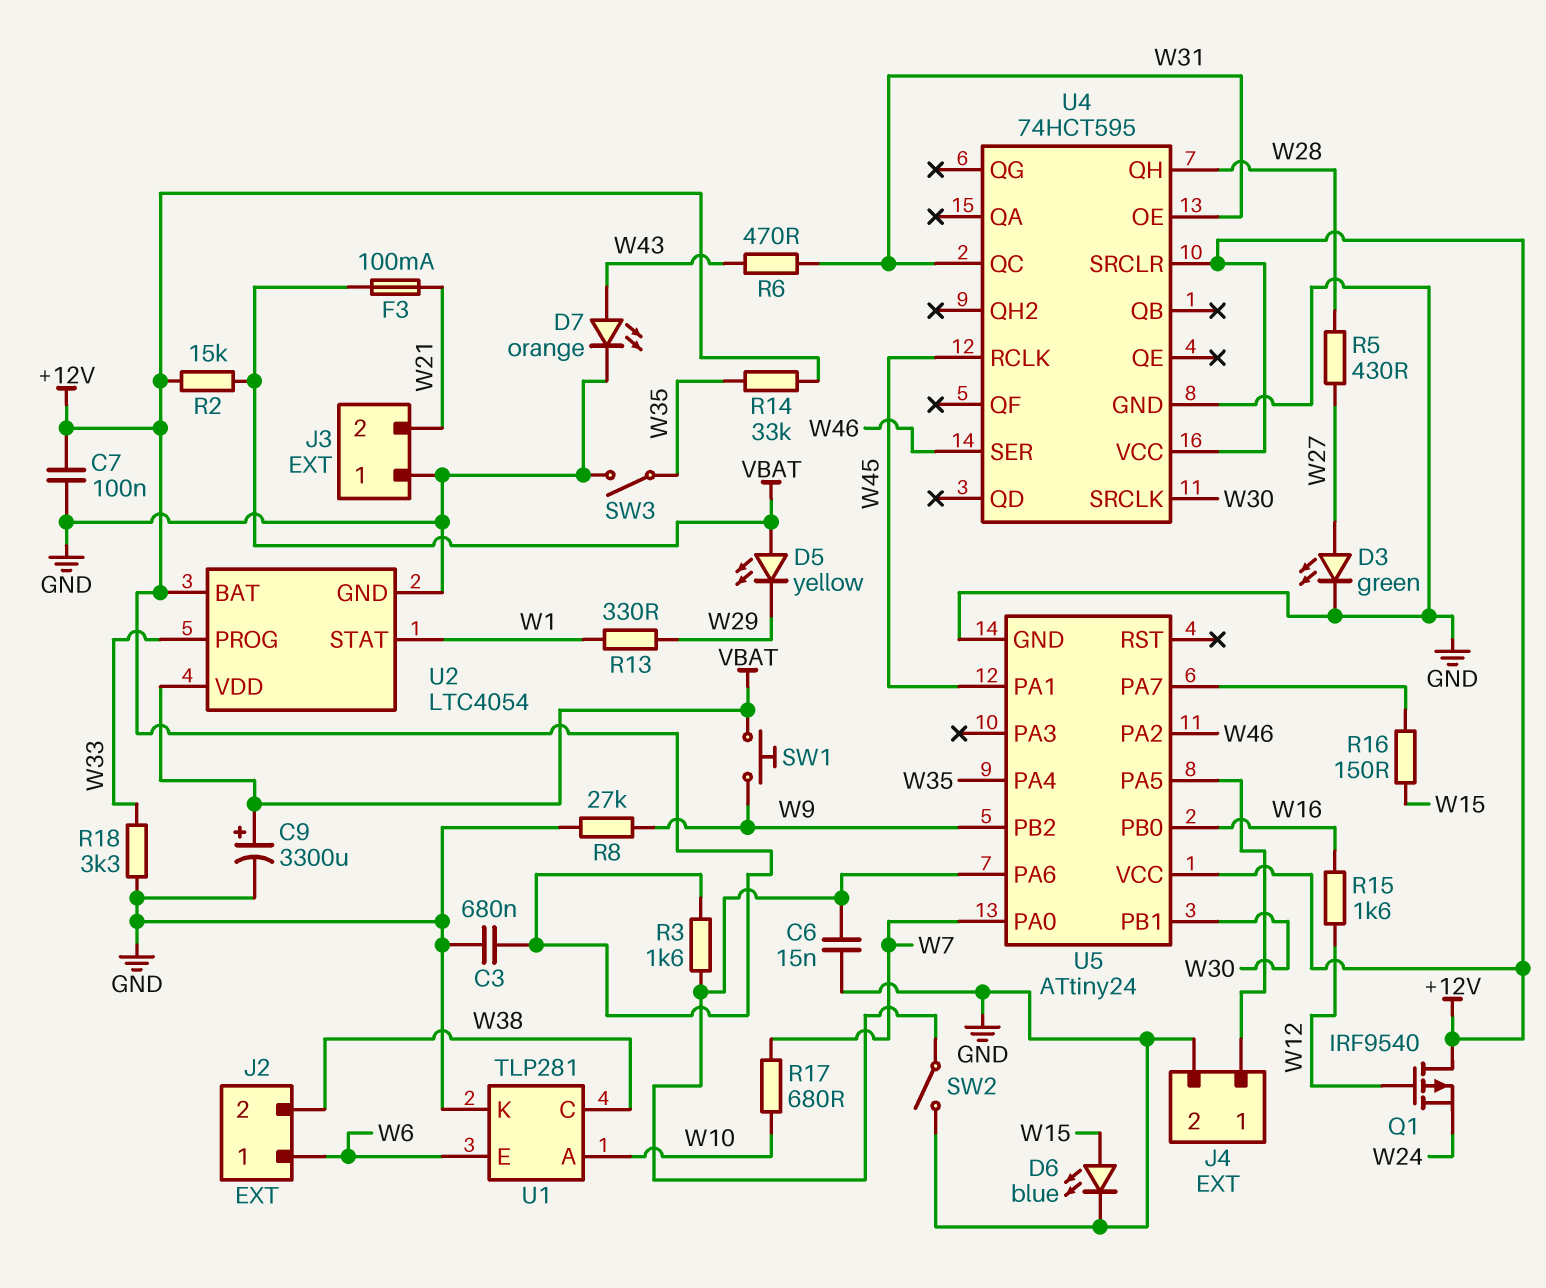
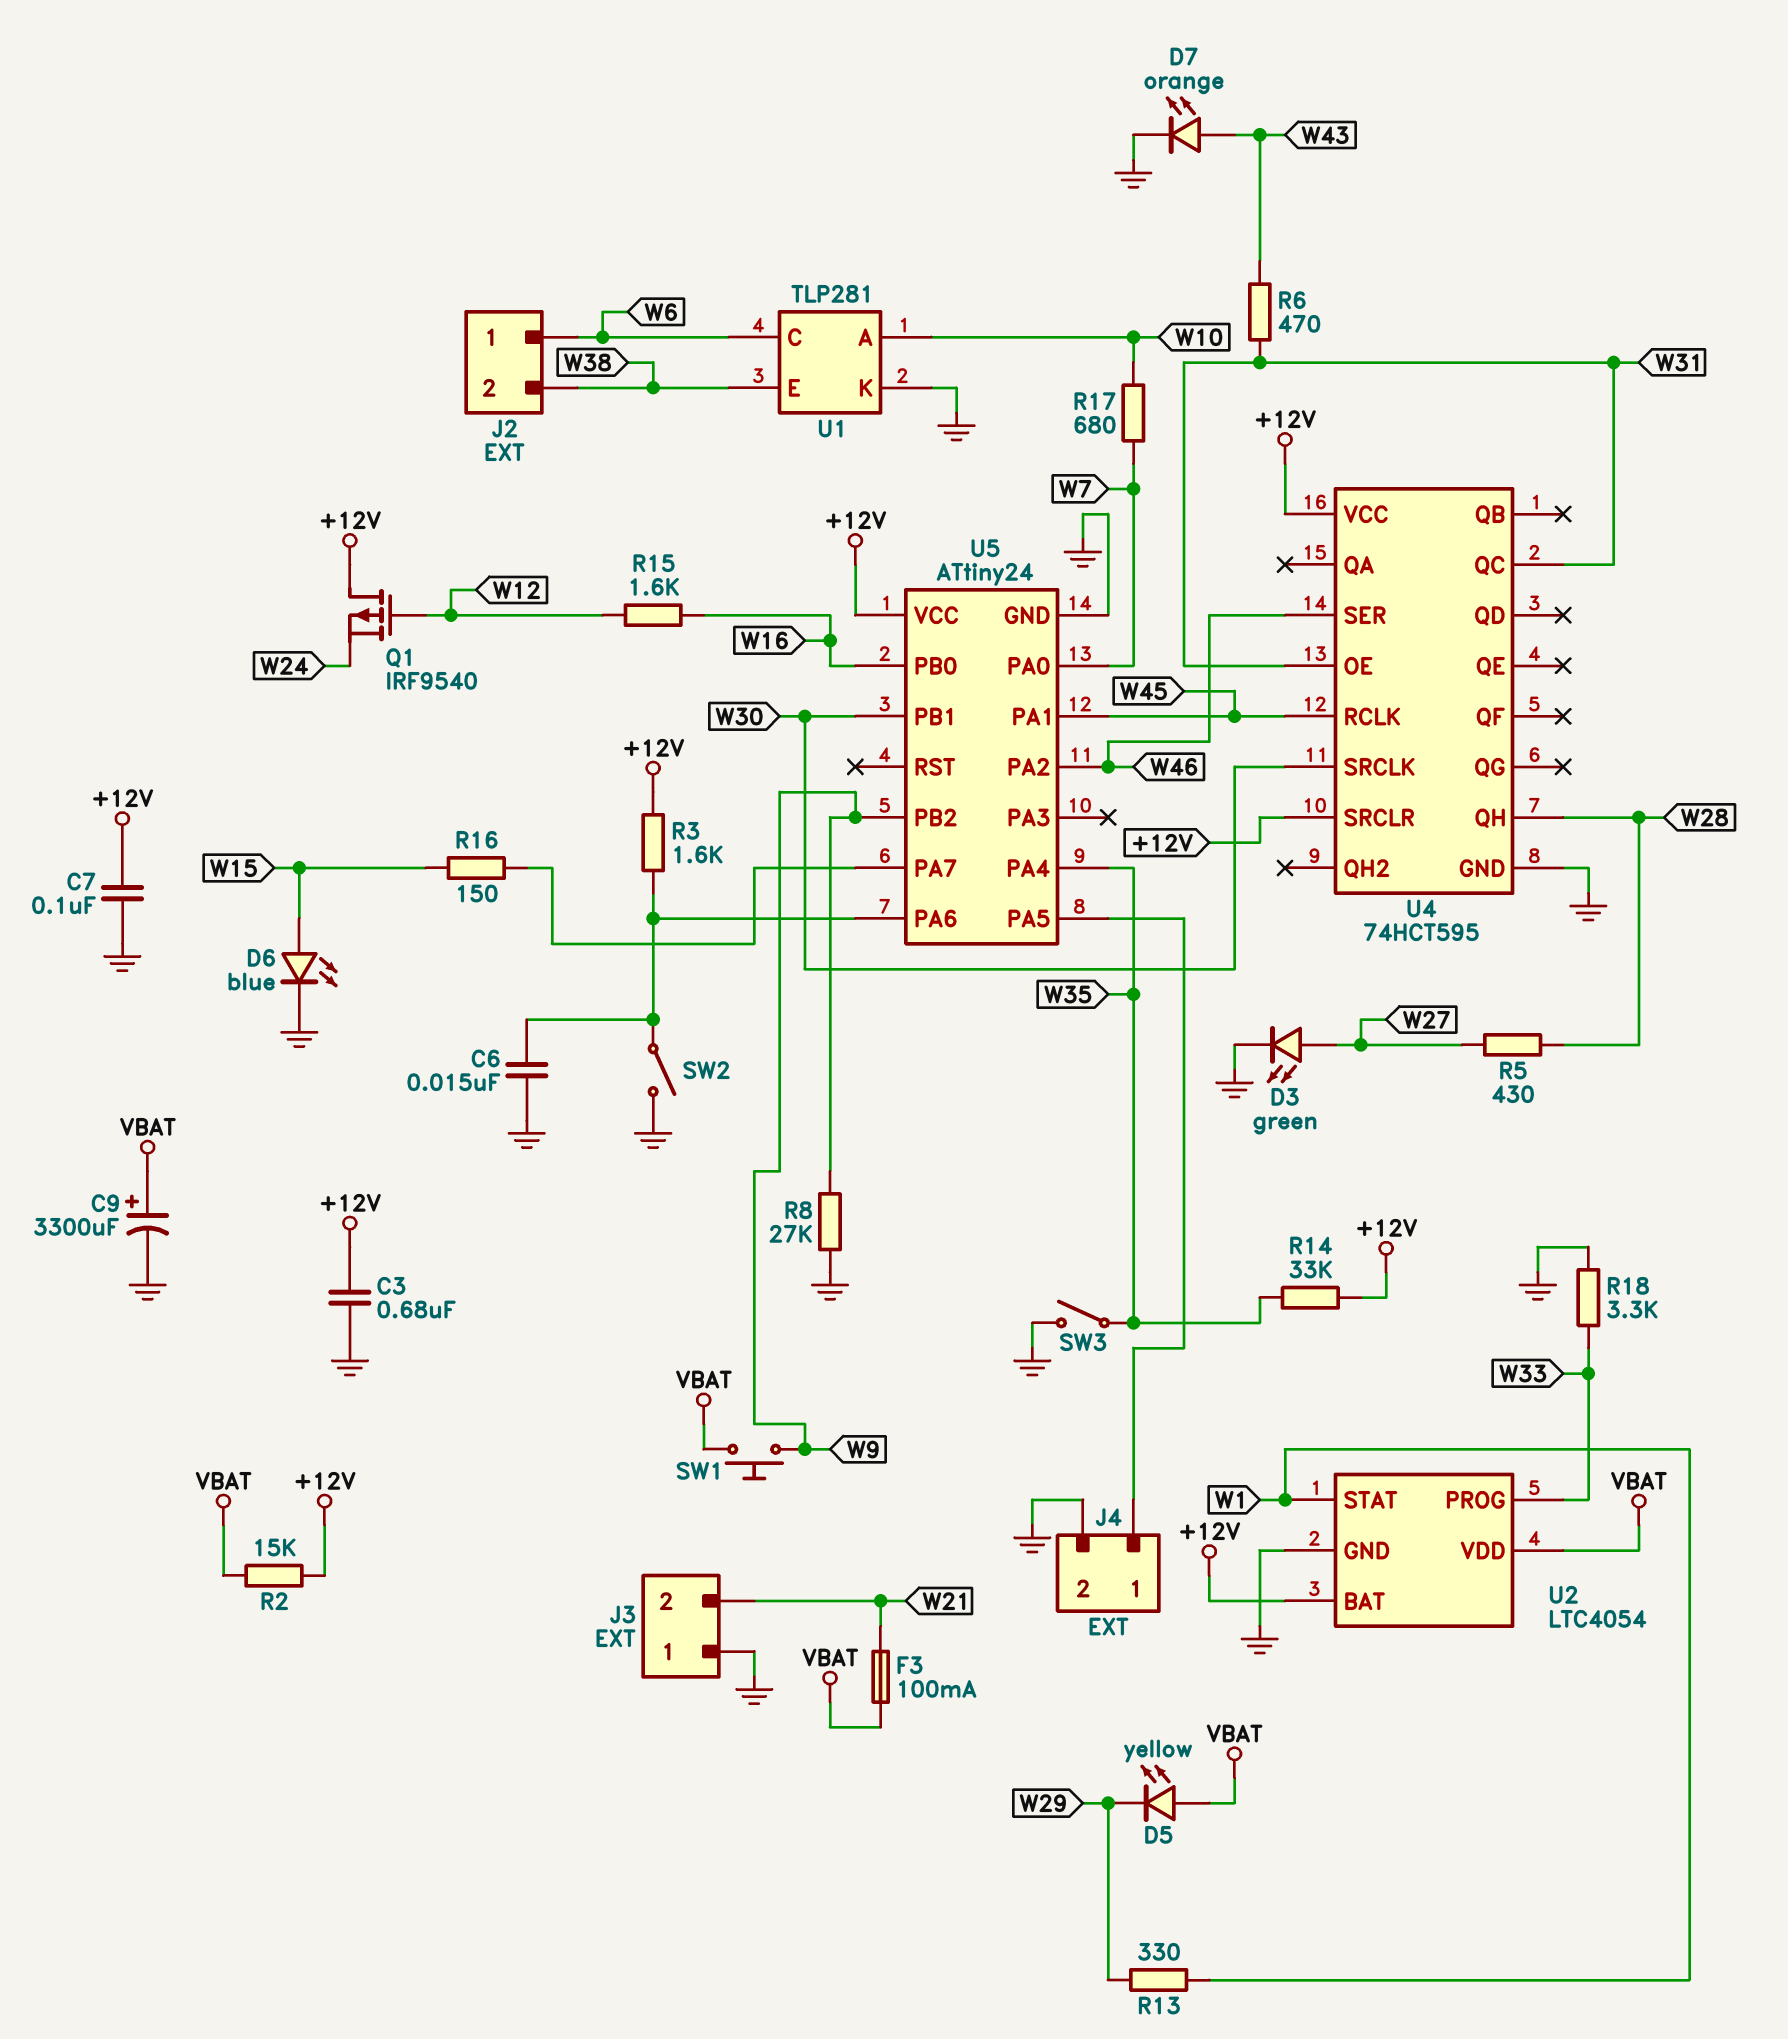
U1 pin C: W38 -> W6
U1 pin E: W6 -> W38

